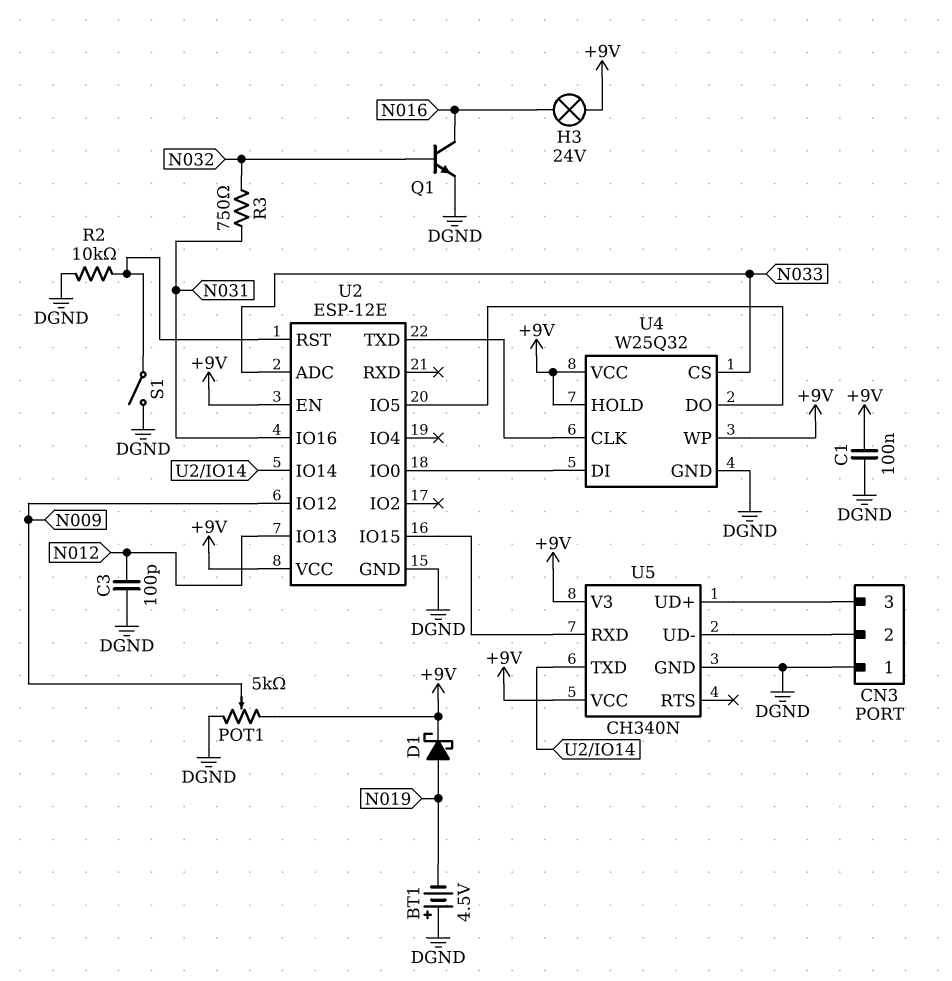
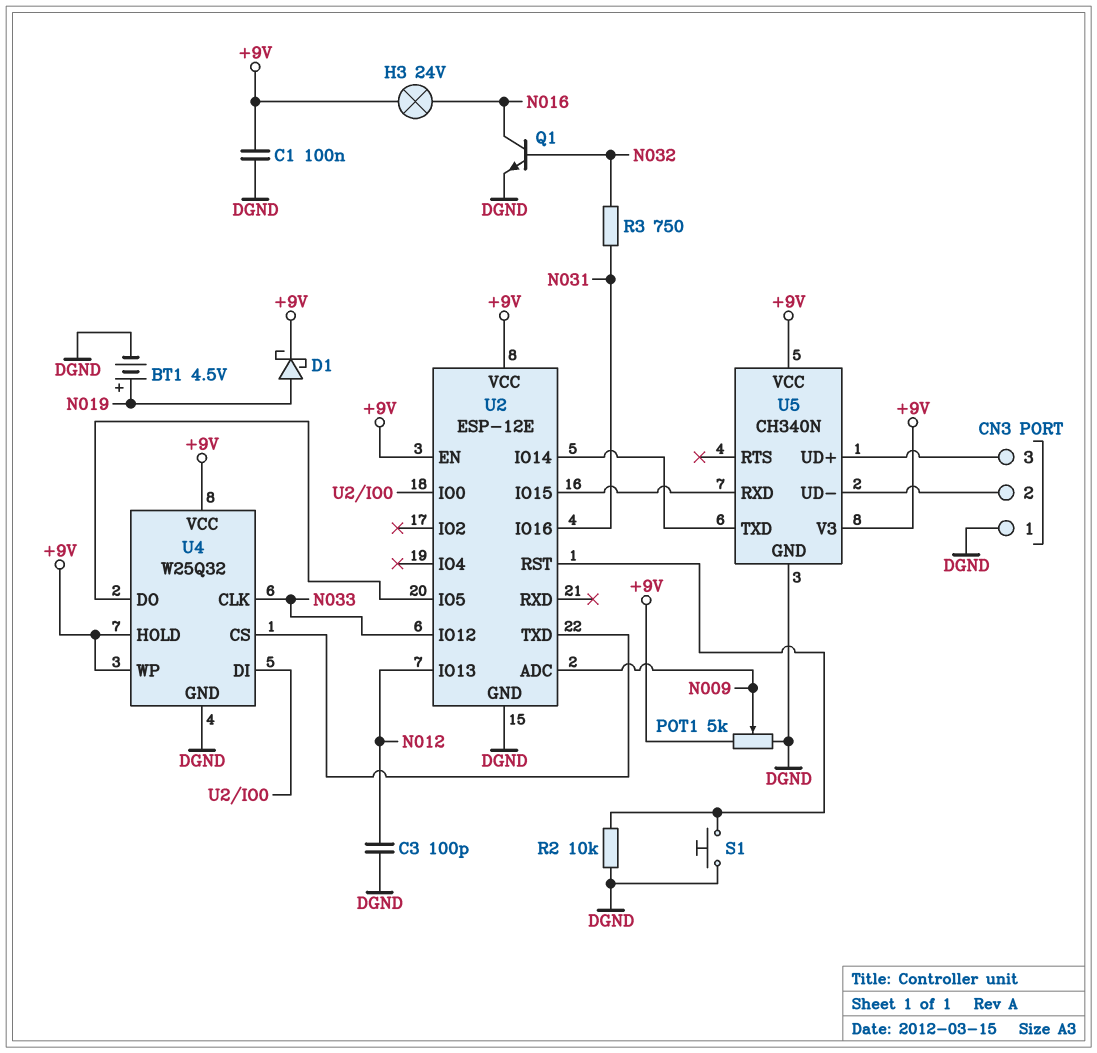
BT1: 4.5V (plus DGND, minus N019) -> 4.5V (plus N019, minus DGND)
S1: switch (DGND, U2/RST) -> button (DGND, U2/RST)
U2 pin ADC: N033 -> N009
U2 pin IO12: N009 -> N033
U4 pin CLK: U2/TXD -> N033
U4 pin CS: N033 -> U2/TXD

